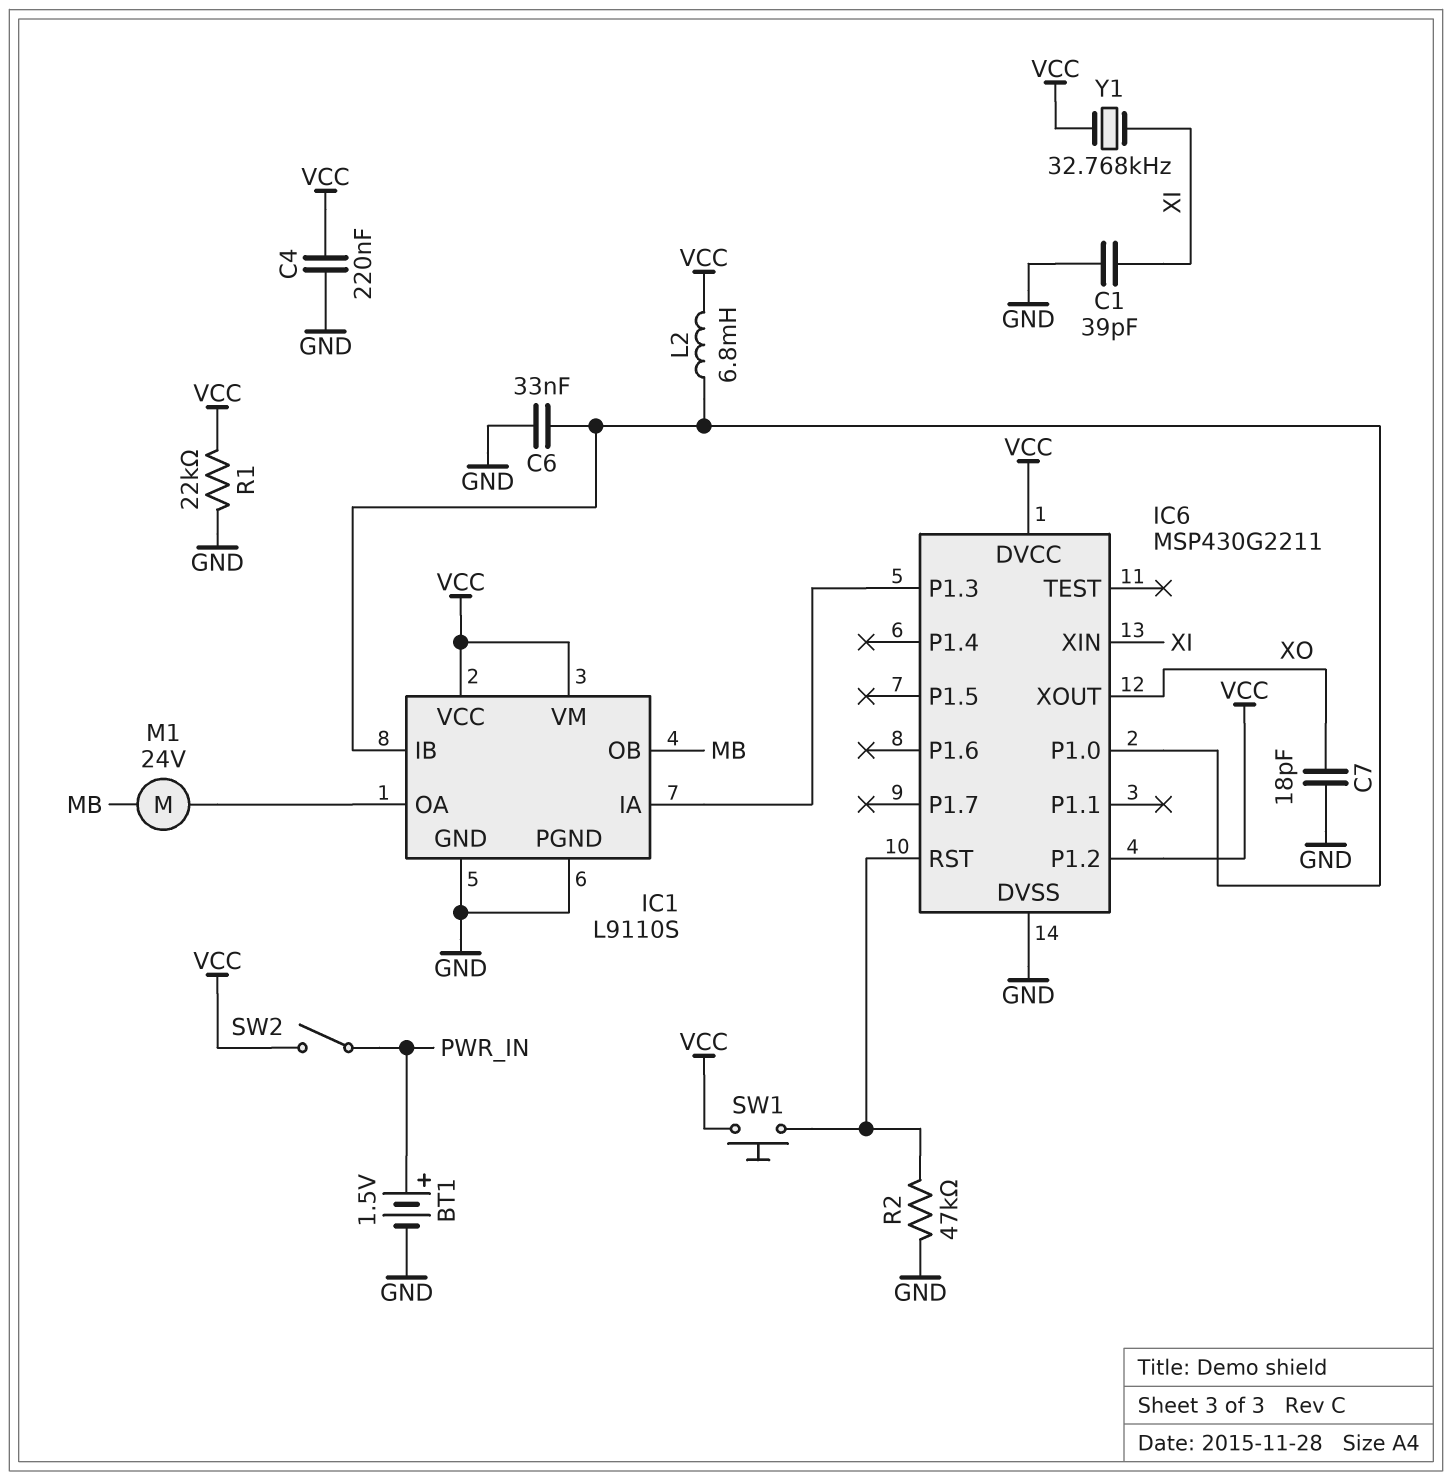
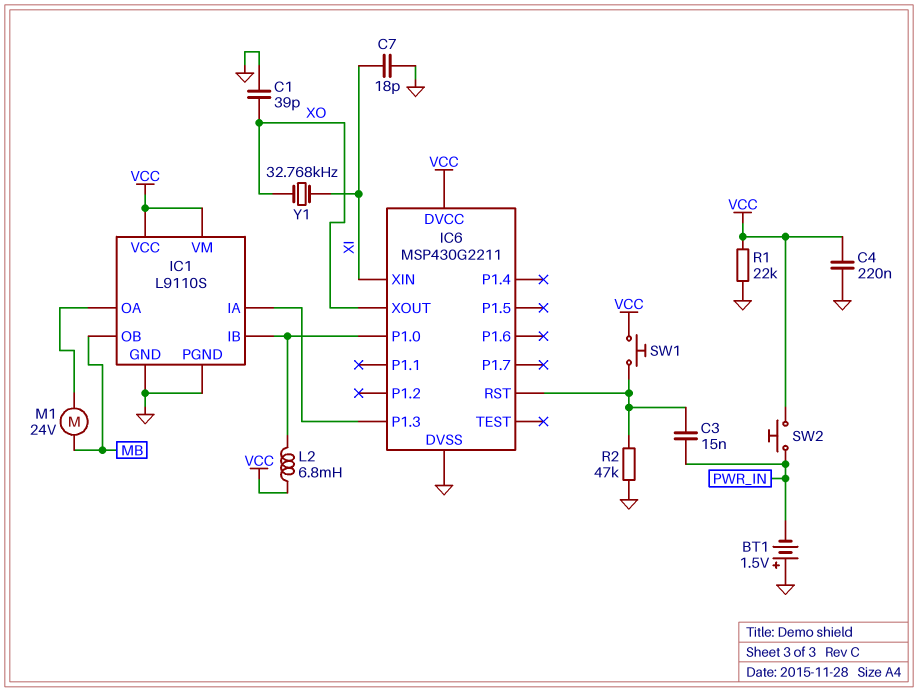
BT1: 1.5V (plus PWR_IN, minus GND) -> 1.5V (plus GND, minus PWR_IN)
C1: 39pF (GND, XI) -> 39pF (GND, XO)
C3: none -> 15nF (IC6/RST, PWR_IN)
C6: 33nF (GND, IC1/IB) -> none
C7: 18pF (GND, XO) -> 18pF (GND, XI)
IC6 pin P1.2: VCC -> none
SW2: switch (PWR_IN, VCC) -> button (PWR_IN, VCC)
Y1: 32.768kHz (VCC, XI) -> 32.768kHz (XI, XO)

